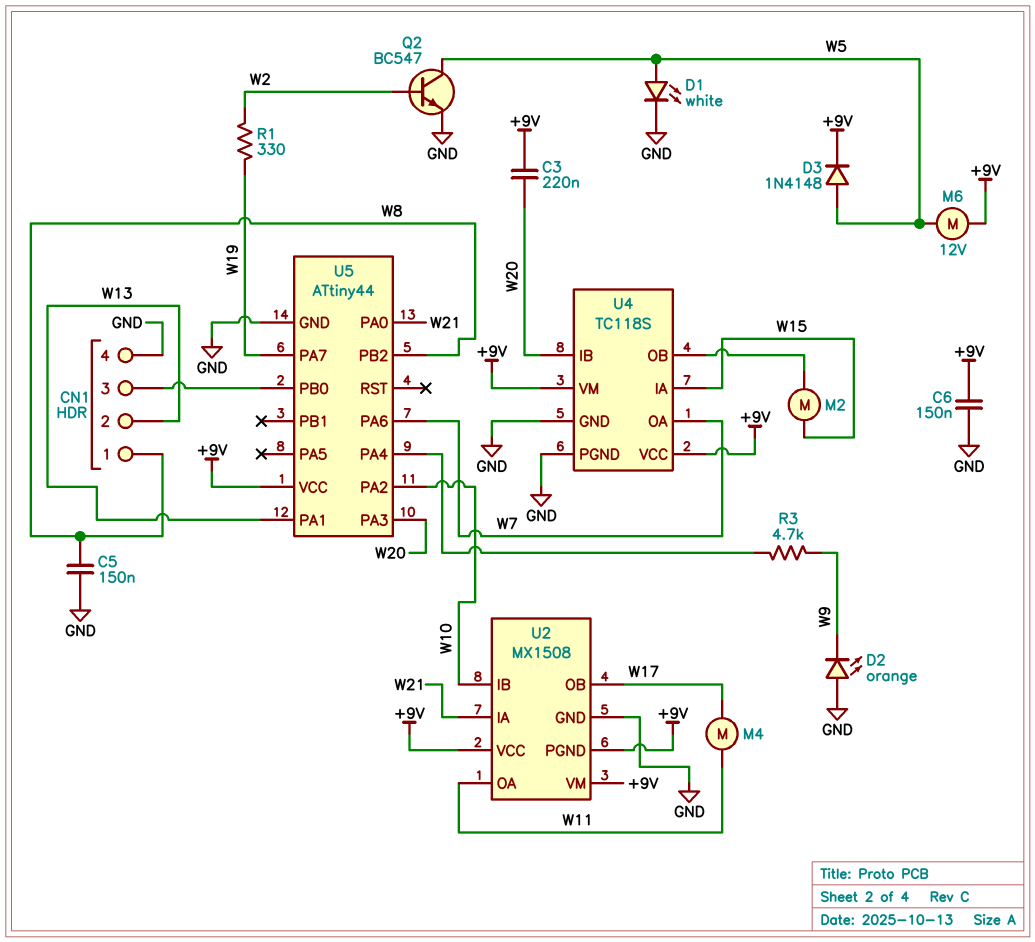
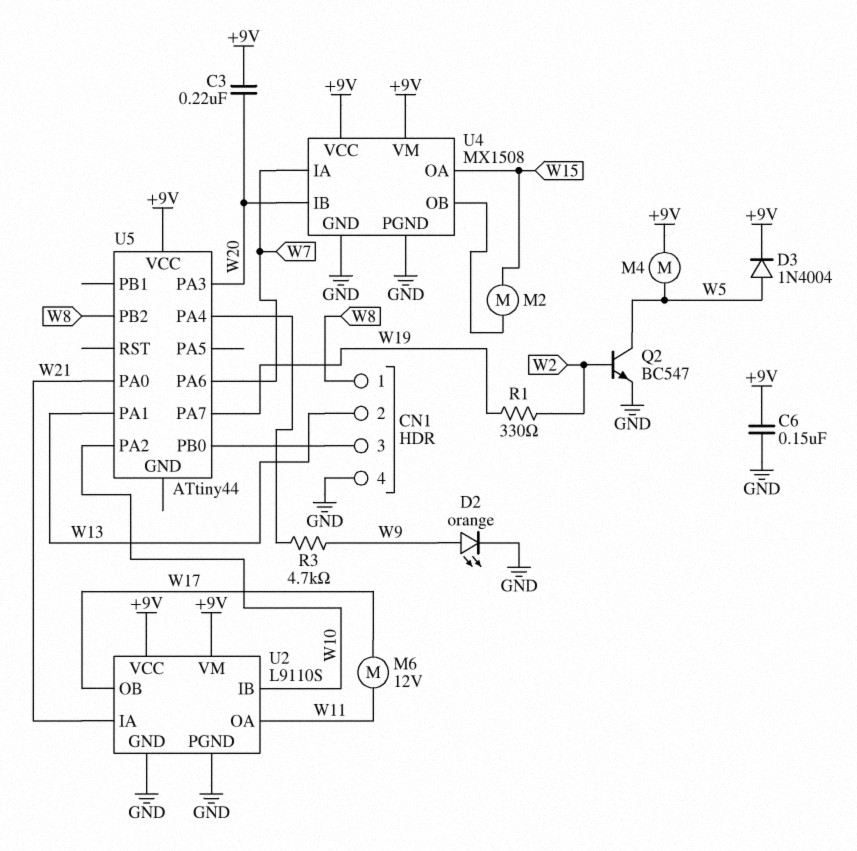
C5: 150nF (GND, W8) -> none
D1: LED white (A W5, K GND) -> none
D2: LED orange (A GND, K W9) -> LED orange (A W9, K GND)
D3: diode 1N4148 (A W5, K +9V) -> diode 1N4004 (A W5, K +9V)
M4: motor (W11, W17) -> motor (+9V, W5)
M6: motor 12V (+9V, W5) -> motor 12V (W11, W17)
U2: MX1508 -> L9110S
U2 pin PGND: +9V -> GND
U4: TC118S -> MX1508
U4 pin IA: W15 -> W7
U4 pin OA: W7 -> W15
U5 pin GND: GND -> none

